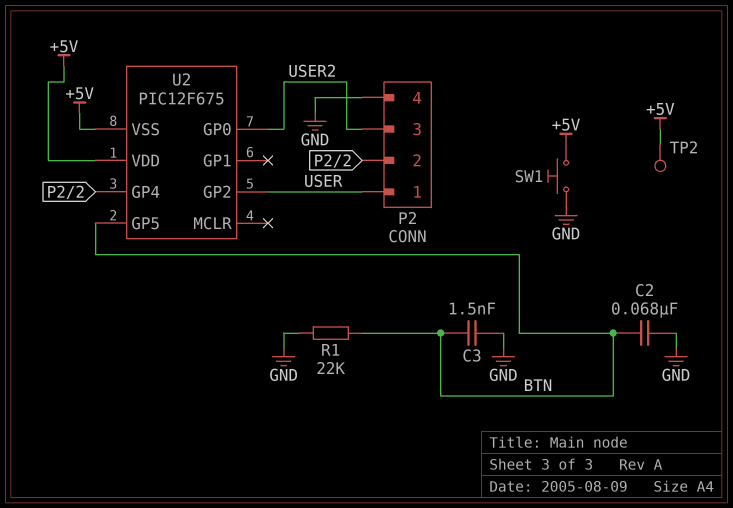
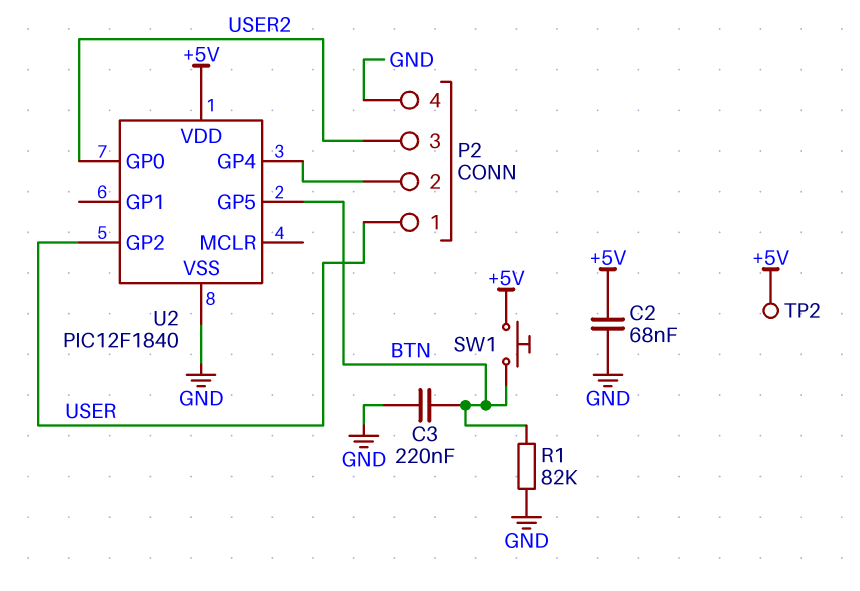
C2: 68nF (BTN, GND) -> 68nF (+5V, GND)
C3: 1.5nF (BTN, GND) -> 220nF (BTN, GND)
R1: 22k (BTN, GND) -> 82k (BTN, GND)
SW1: button (+5V, GND) -> button (+5V, BTN)
U2: PIC12F675 -> PIC12F1840
U2 pin VSS: +5V -> GND

